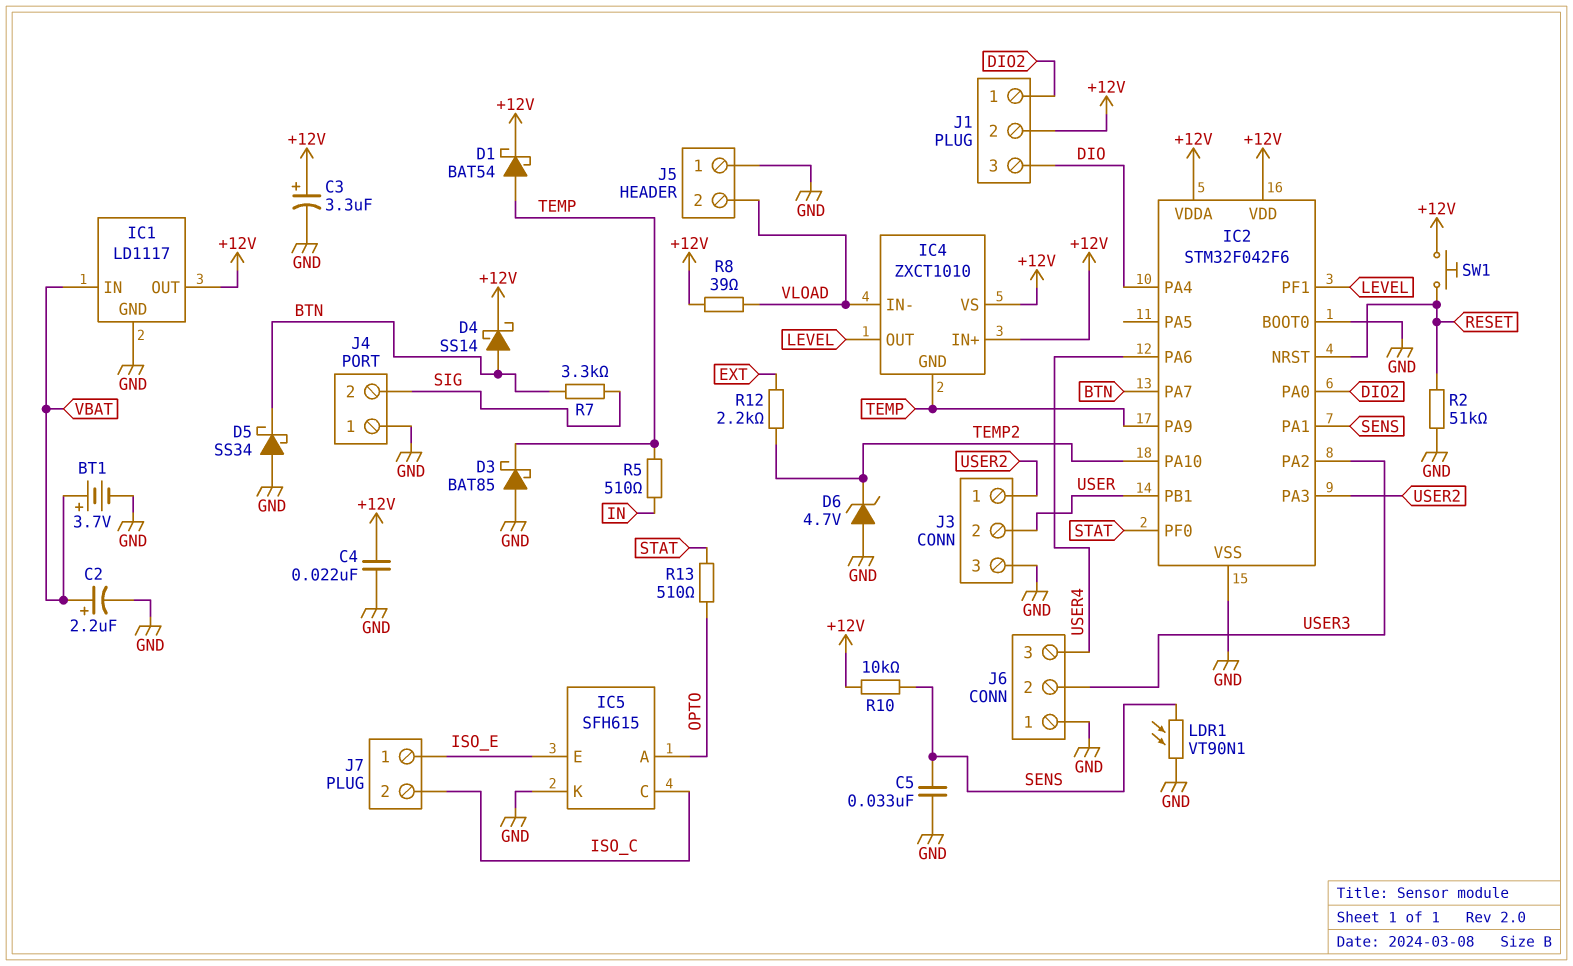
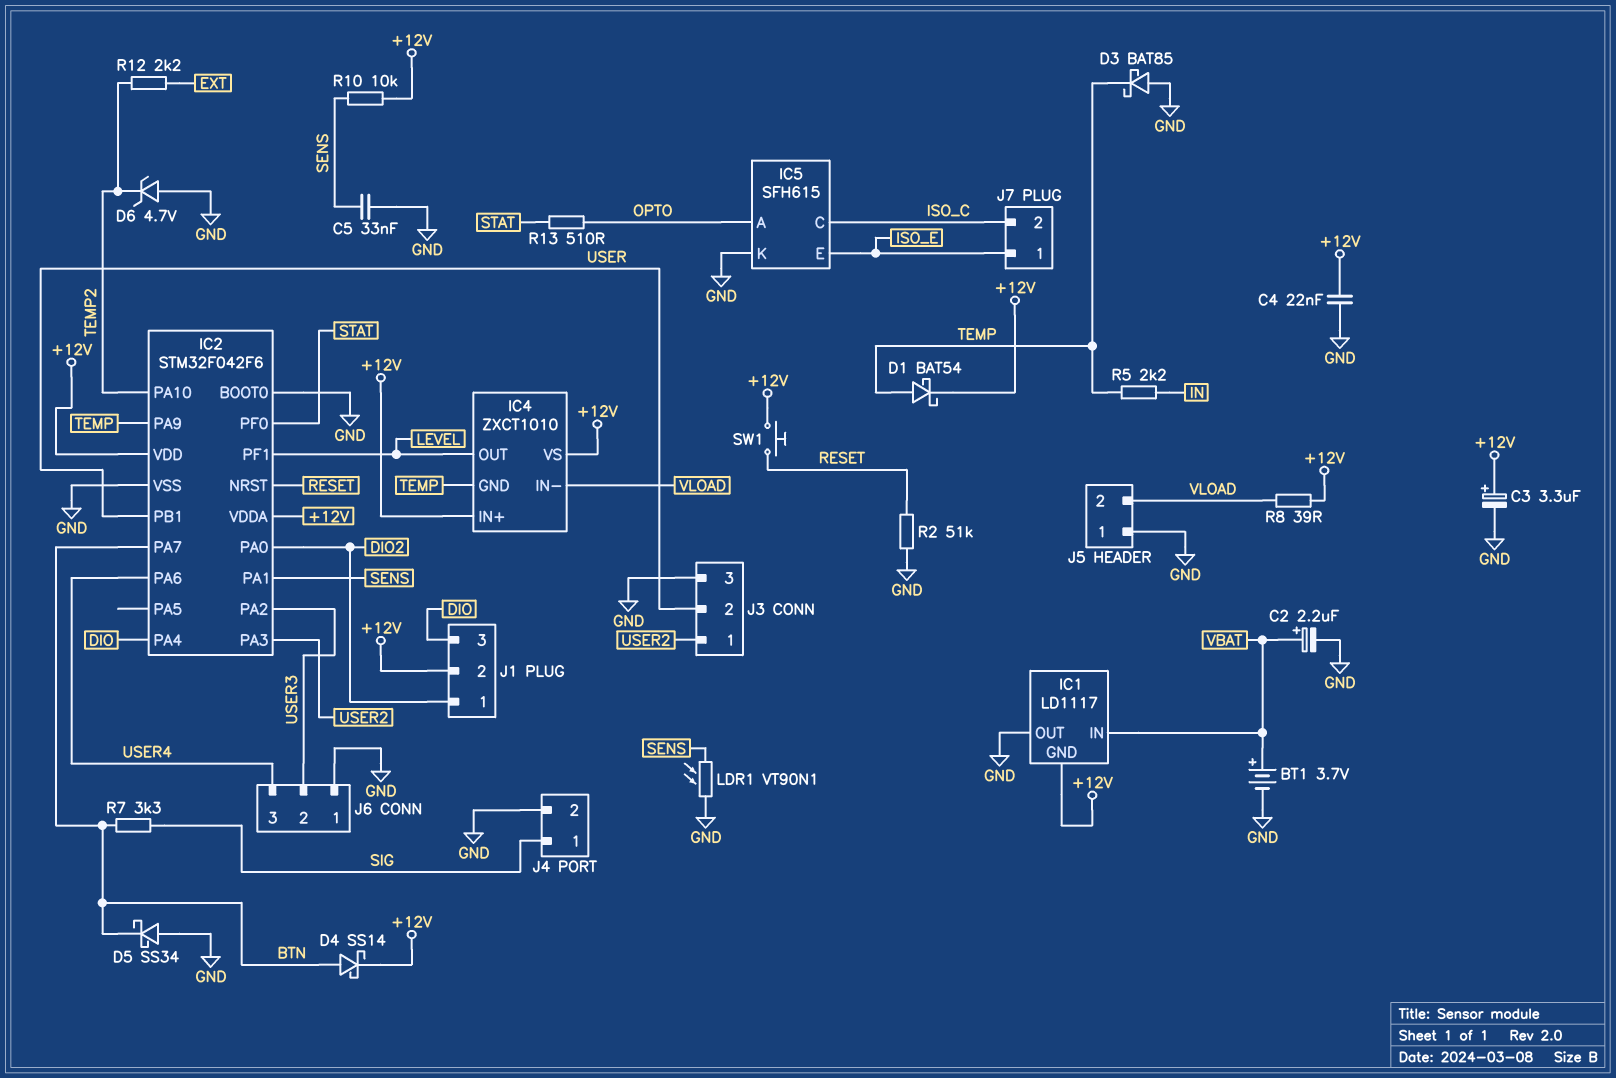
IC1 pin GND: GND -> +12V
IC1 pin OUT: +12V -> GND
J4 pin 1: GND -> SIG
J4 pin 2: SIG -> GND
R5: 510 (IN, TEMP) -> 2.2k (IN, TEMP)

